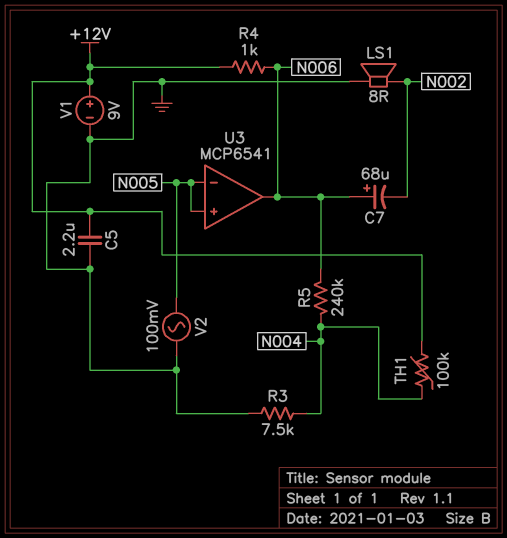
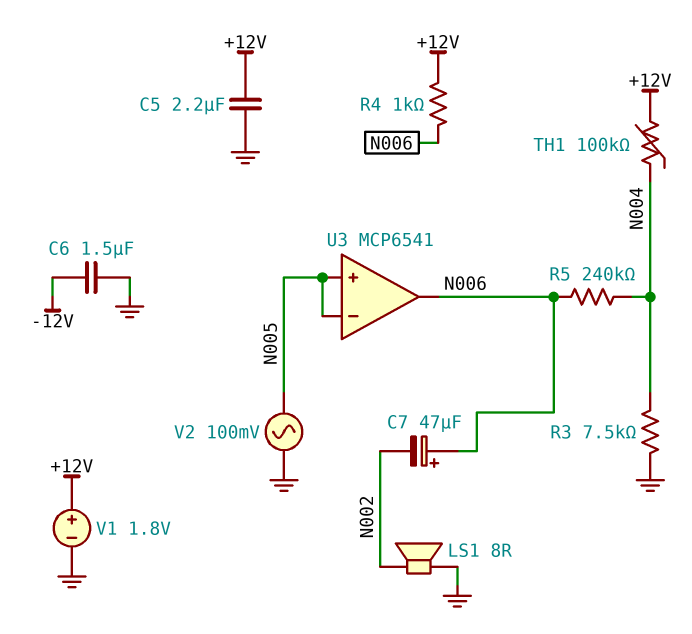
C6: none -> 1.5uF (-12V, GND)
C7: 68uF (plus N006, minus N002) -> 47uF (plus N006, minus N002)
V1: 9V (plus +12V, minus GND) -> 1.8V (plus +12V, minus GND)

